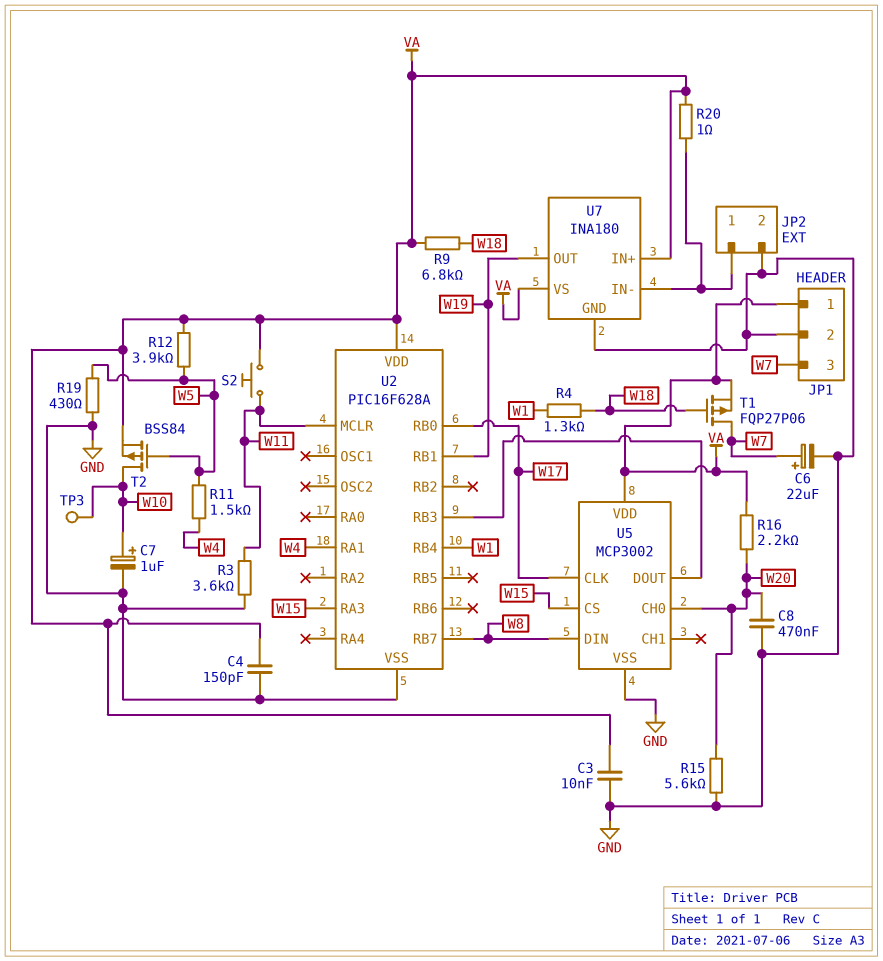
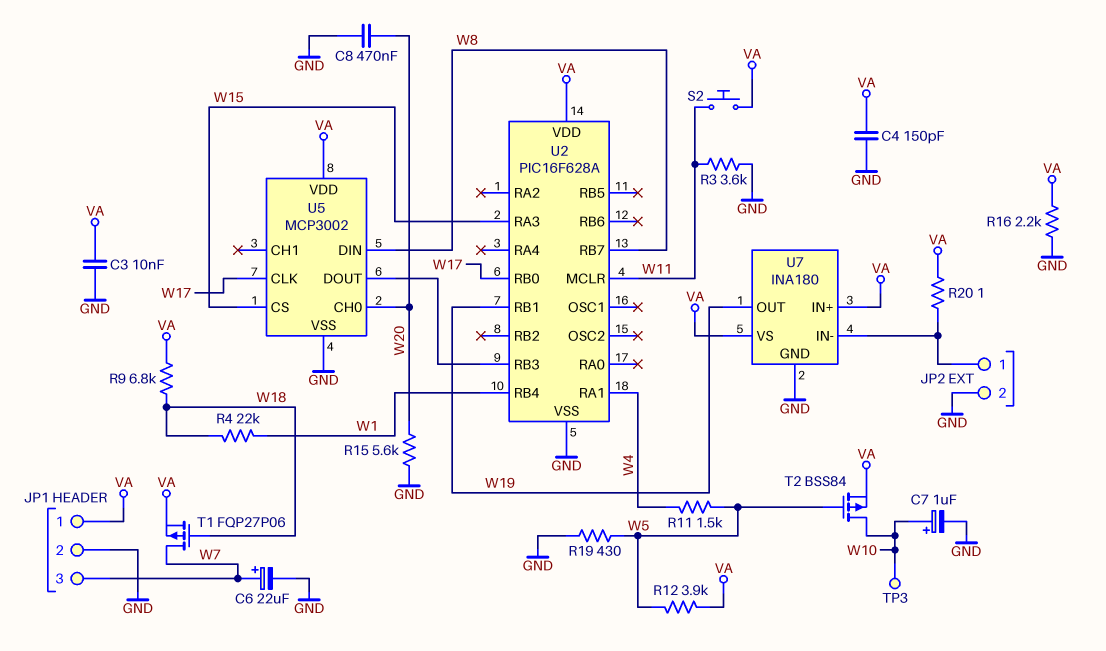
R4: 1.3k (W1, W18) -> 22k (W1, W18)
R16: 2.2k (VA, W20) -> 2.2k (GND, VA)

